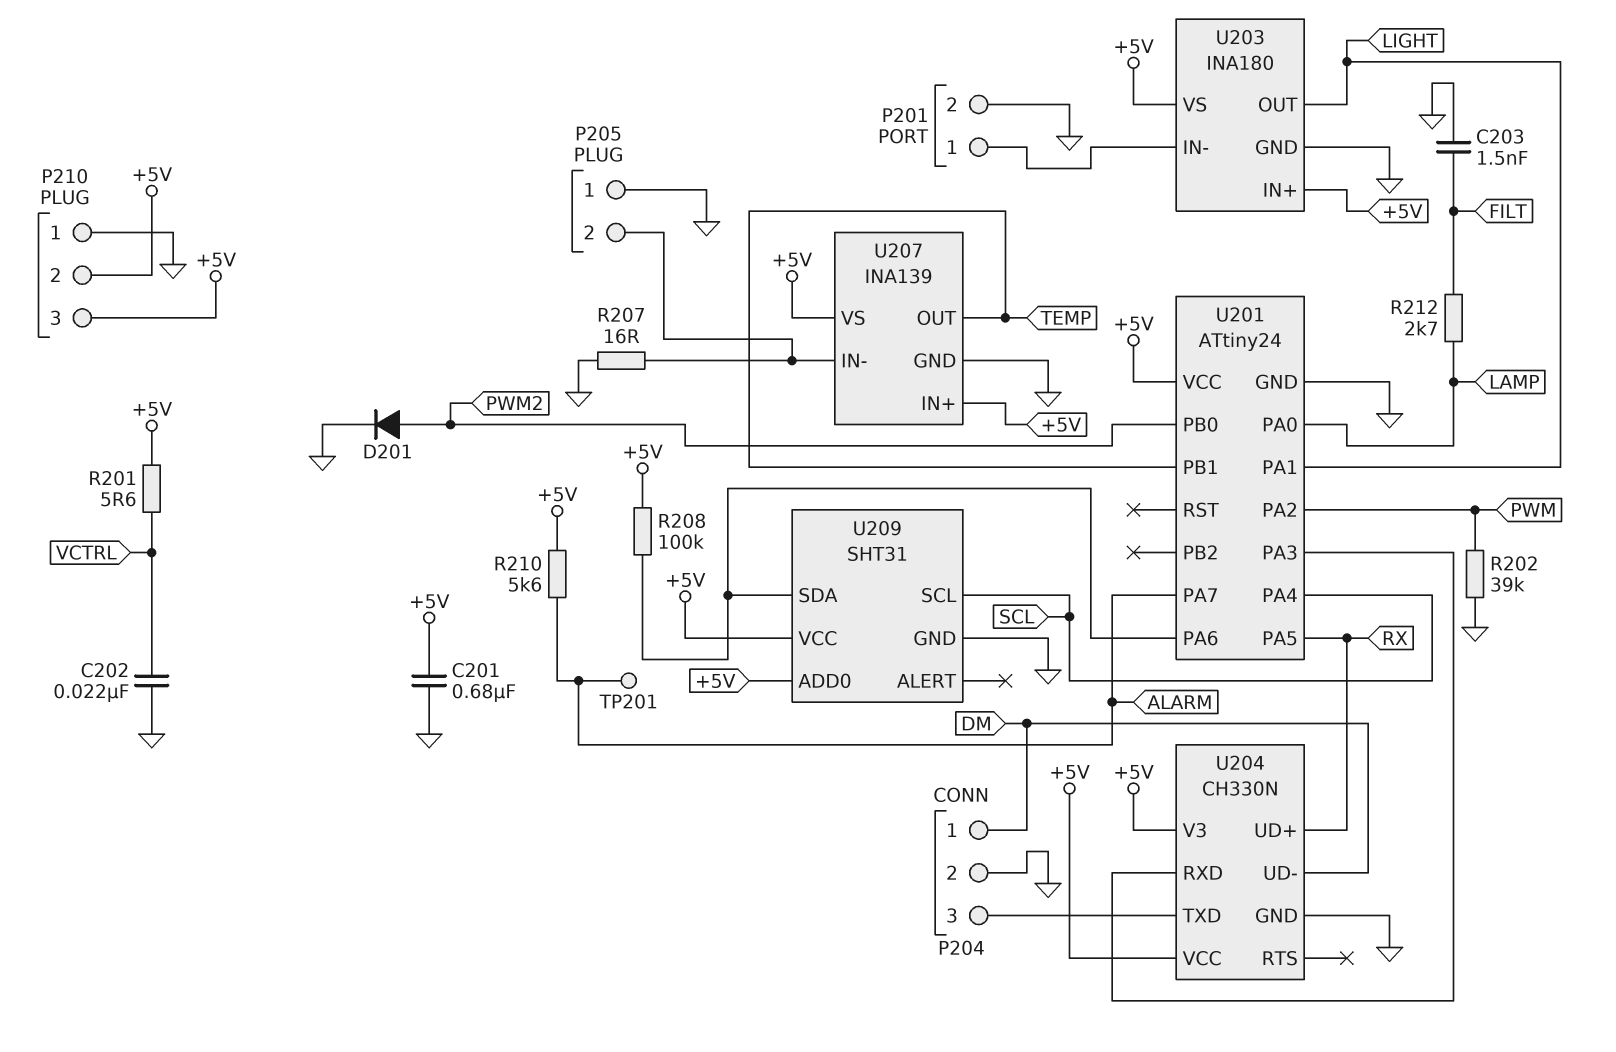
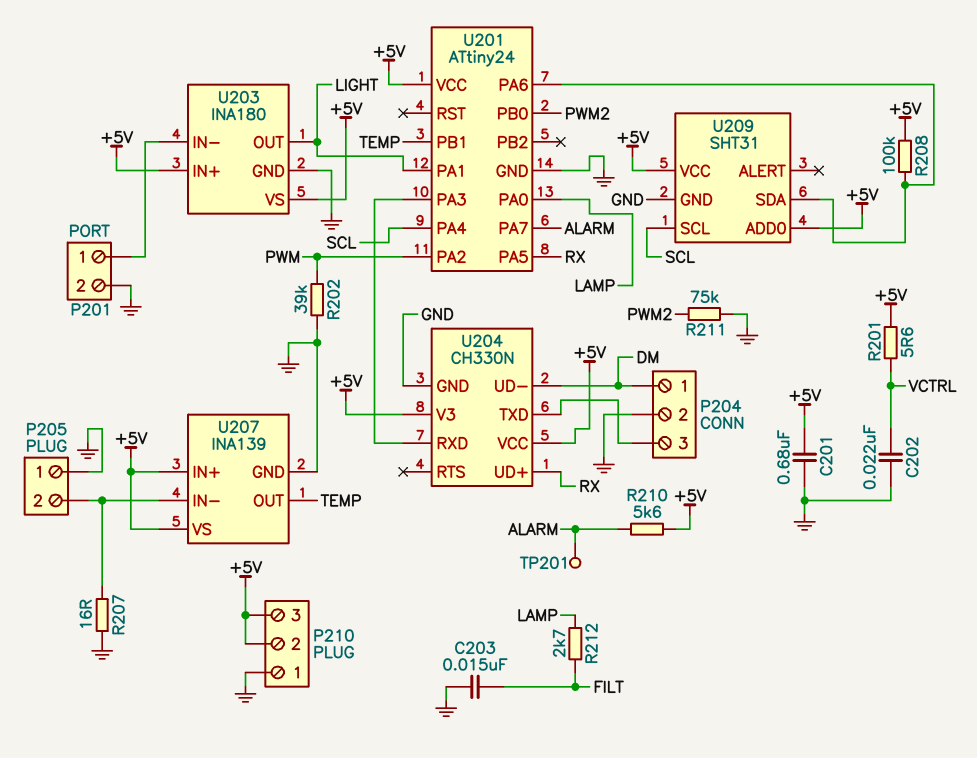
C203: 1.5nF (FILT, GND) -> 15nF (FILT, GND)
D201: diode (A PWM2, K GND) -> none
R211: none -> 75k (GND, PWM2)

